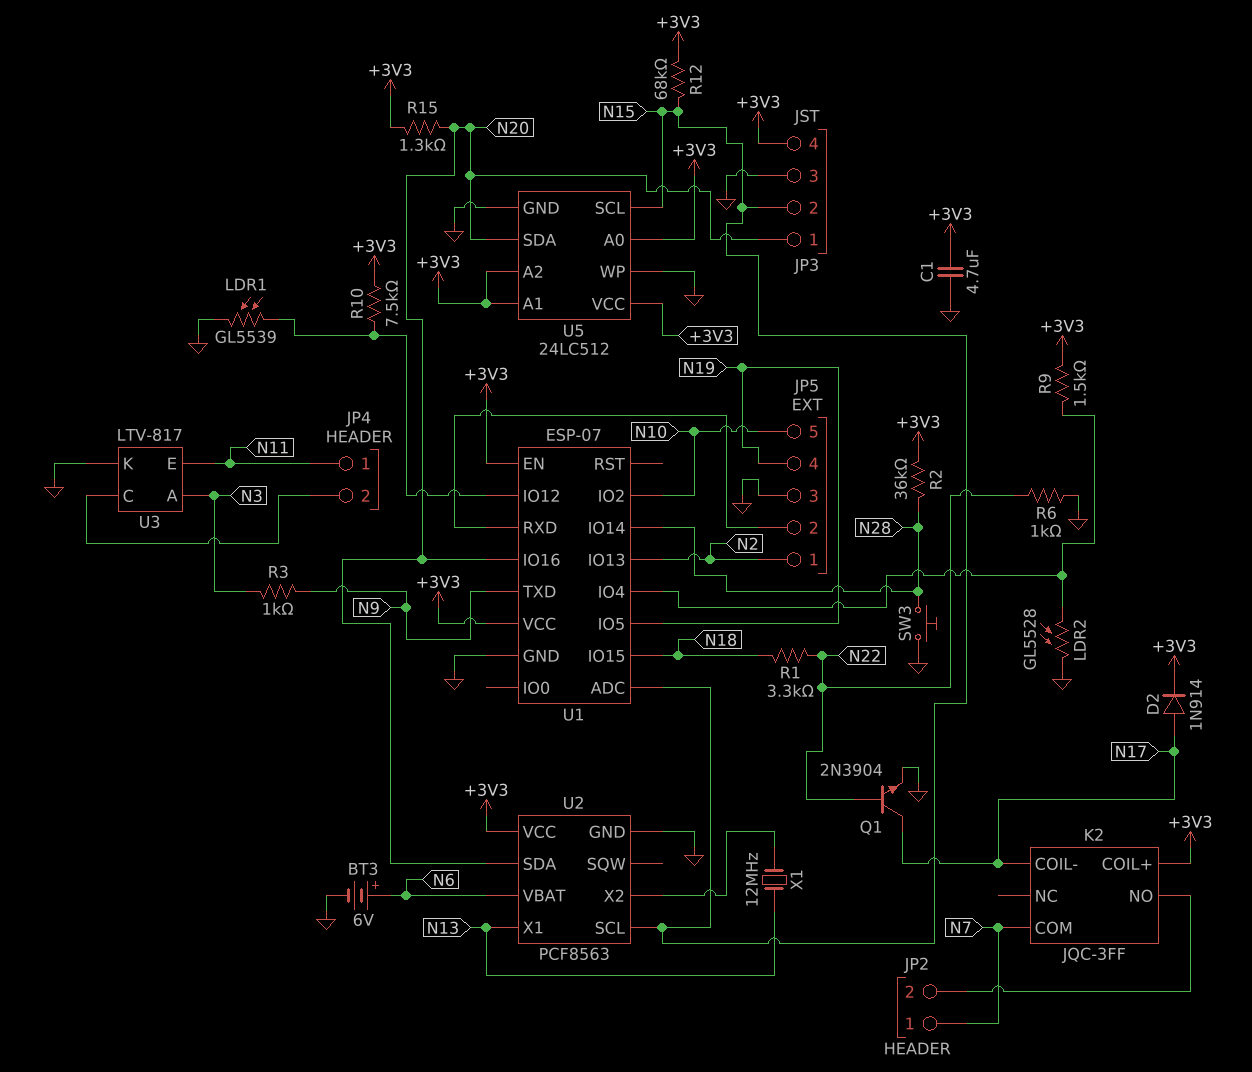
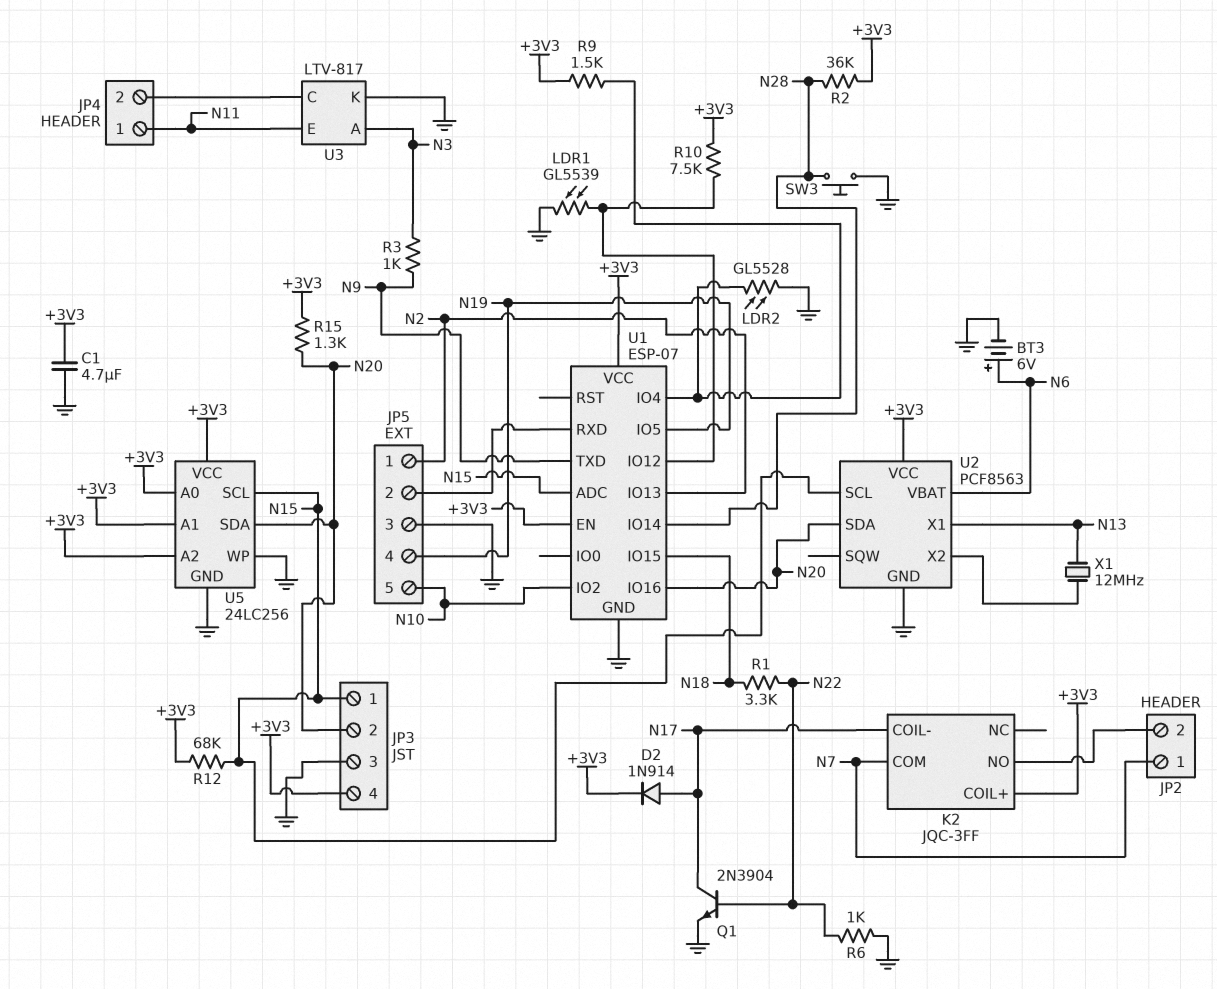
JP3 pin 1: N20 -> N15
JP3 pin 2: N15 -> N20
U5: 24LC512 -> 24LC256

